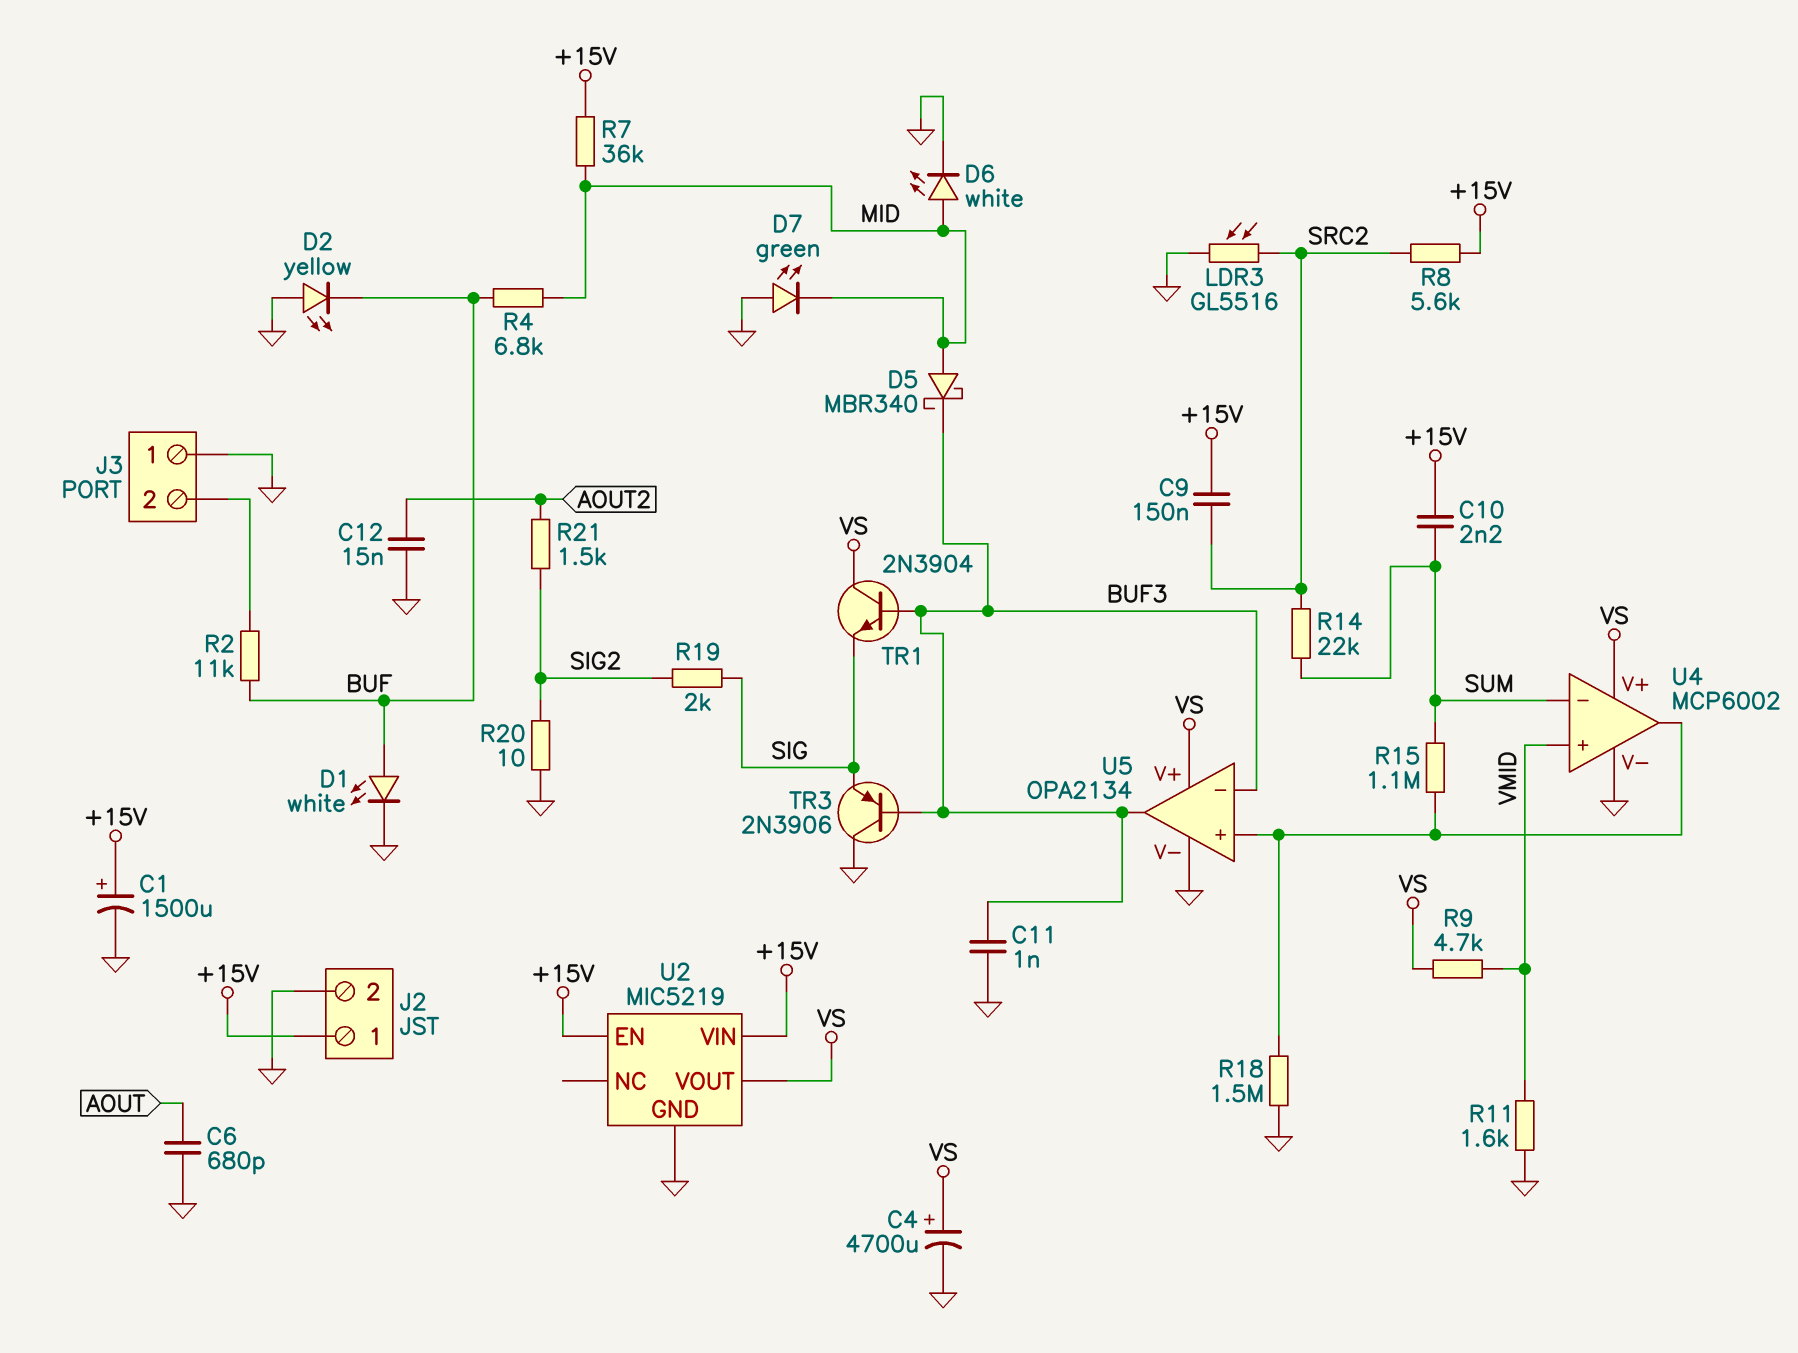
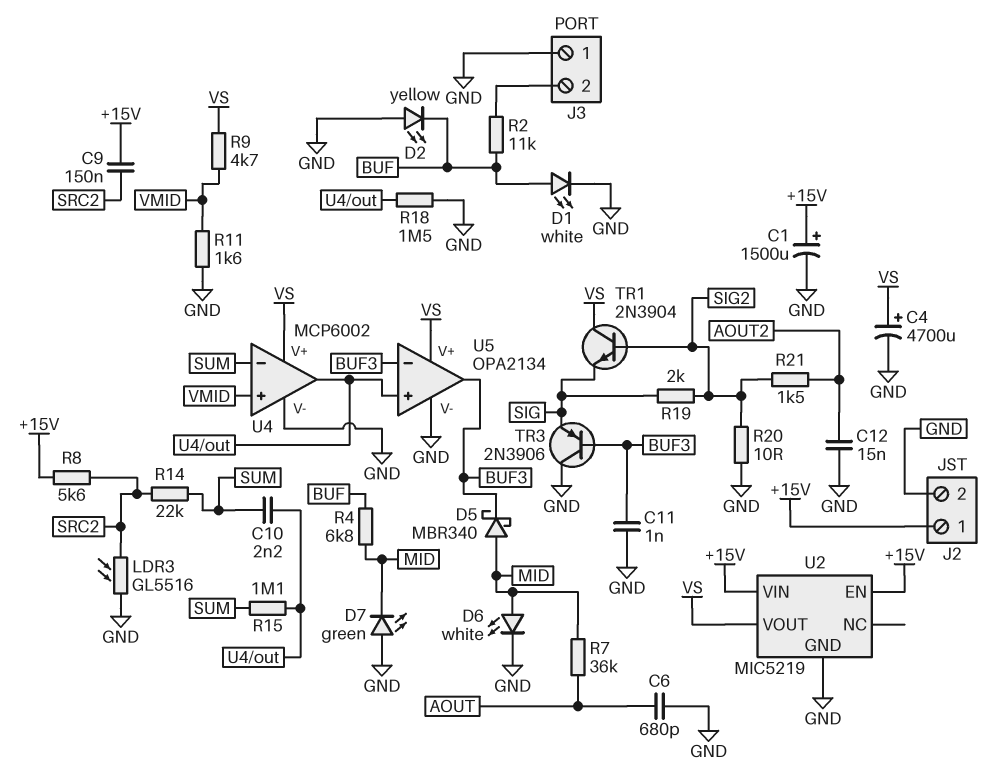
C10: 2.2nF (+15V, SUM) -> 2.2nF (SUM, U4/out)
R7: 36k (+15V, MID) -> 36k (AOUT, MID)
TR1: NPN 2N3904 (B BUF3, C VS, E SIG) -> NPN 2N3904 (B SIG2, C VS, E SIG)

